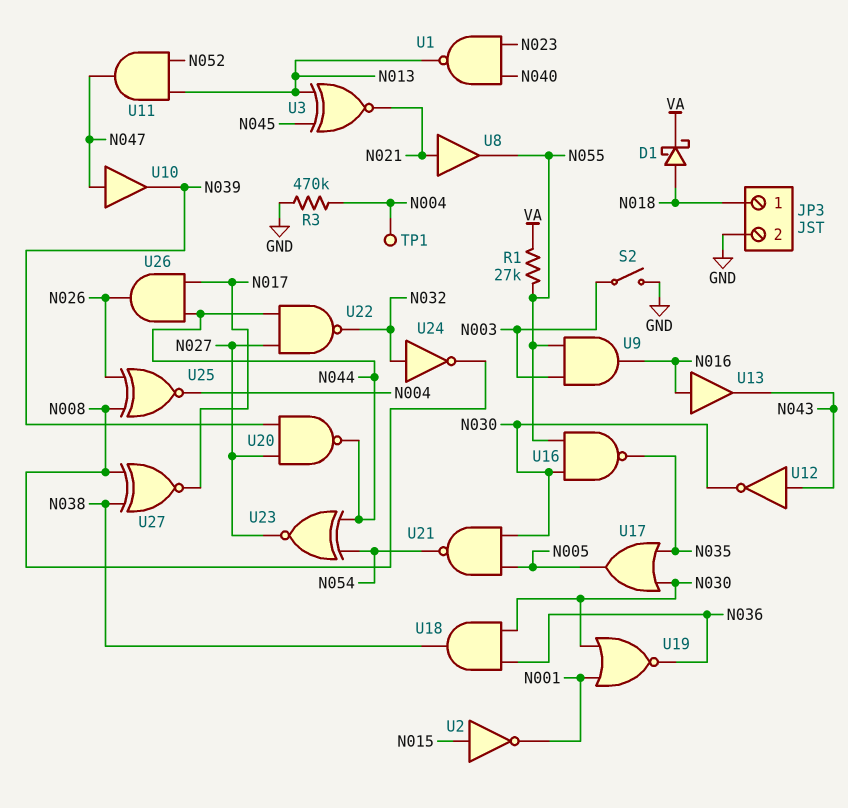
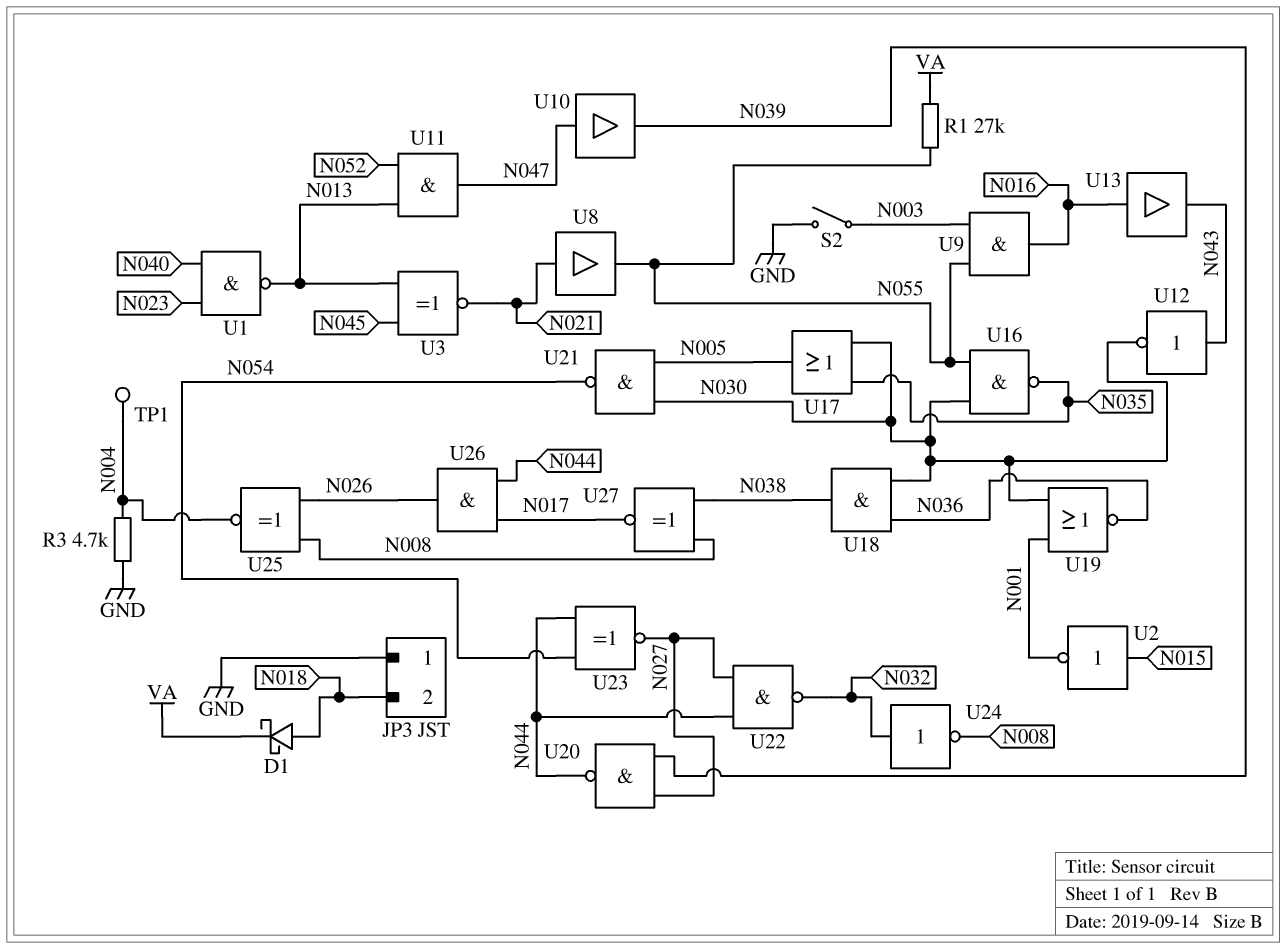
JP3 pin 1: N018 -> GND
JP3 pin 2: GND -> N018
R3: 470k (GND, N004) -> 4.7k (GND, N004)

